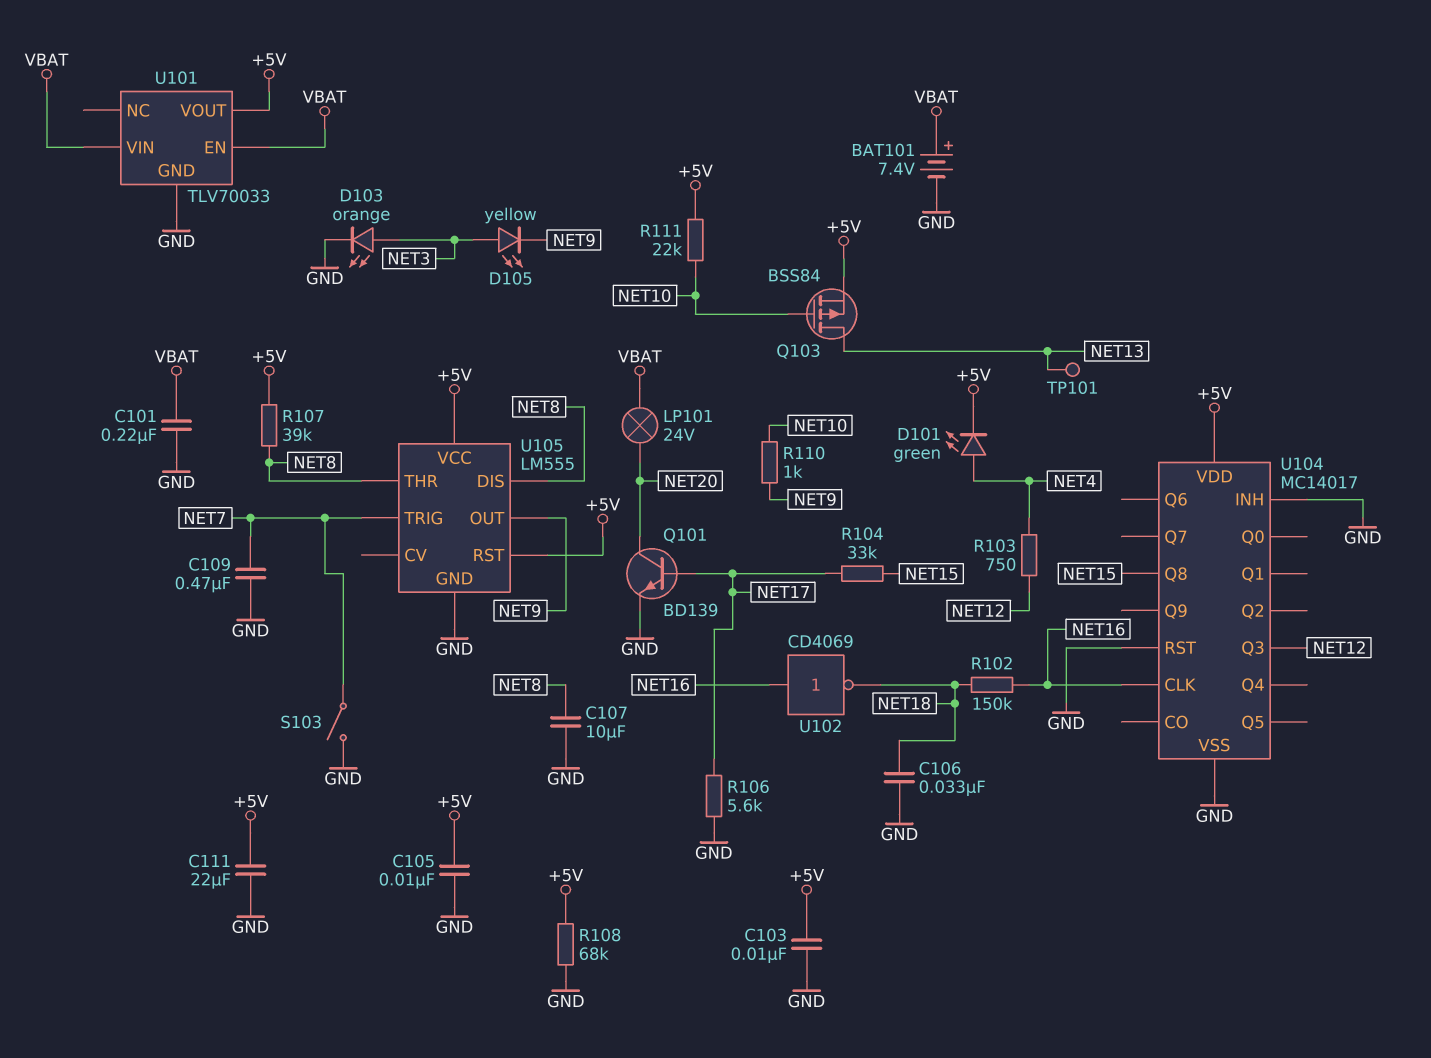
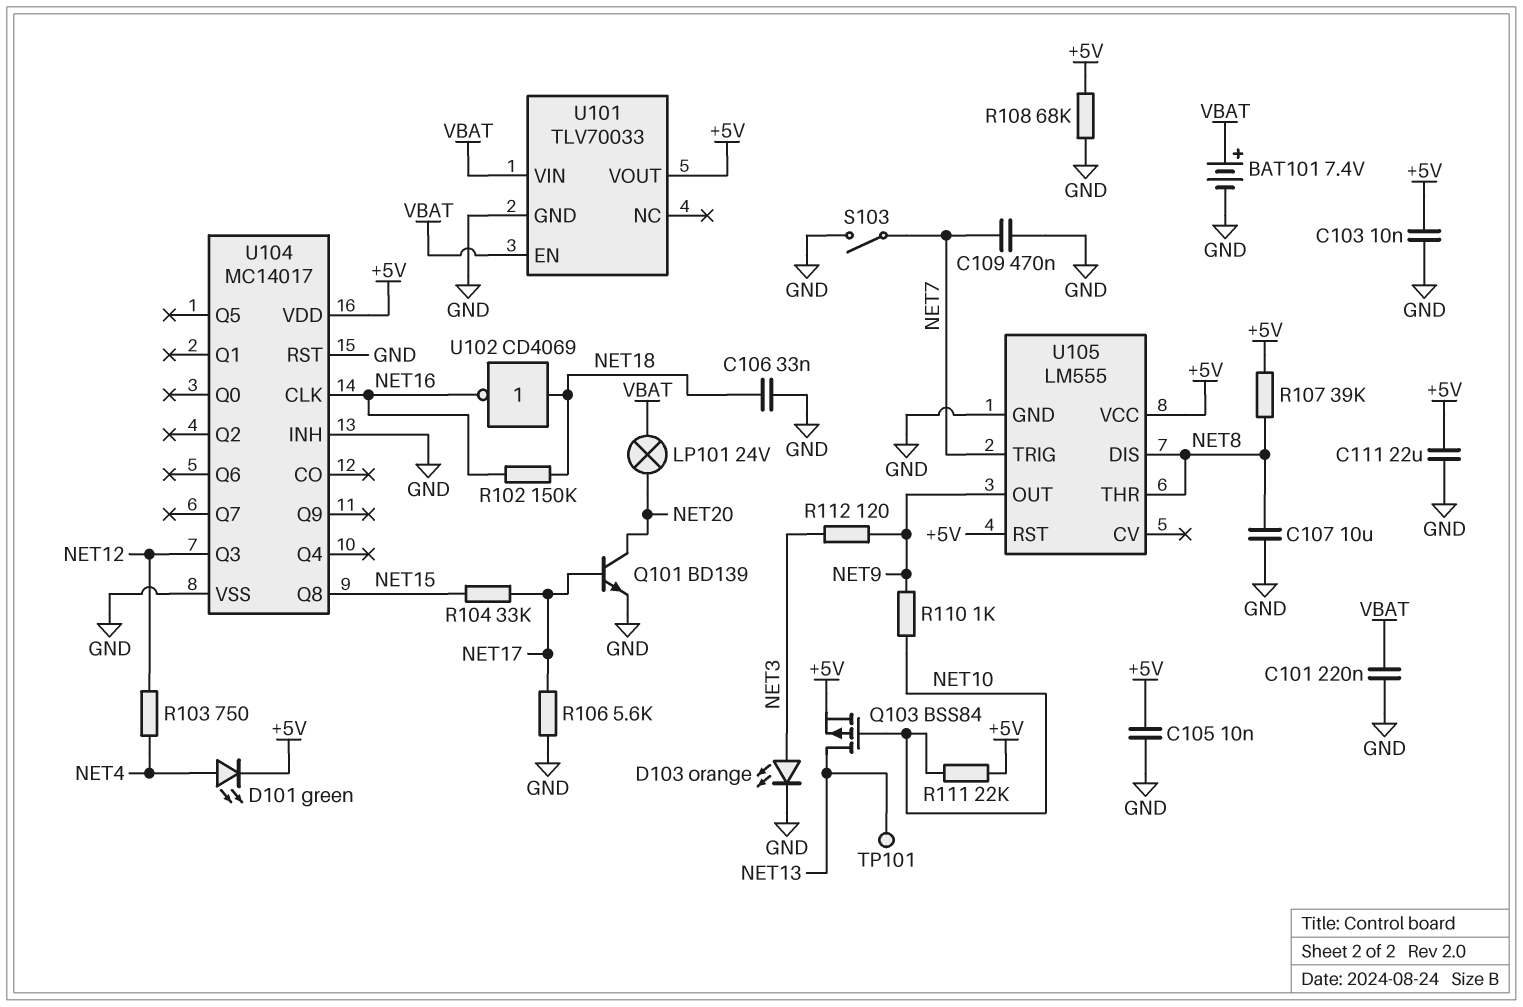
D105: LED yellow (A NET3, K NET9) -> none
R112: none -> 120 (NET3, NET9)
U102: NOT CD4069 (in NET16, out NET18) -> NOT CD4069 (in NET18, out NET16)

